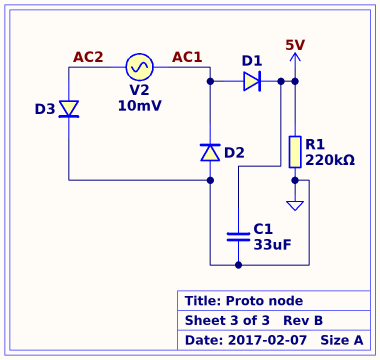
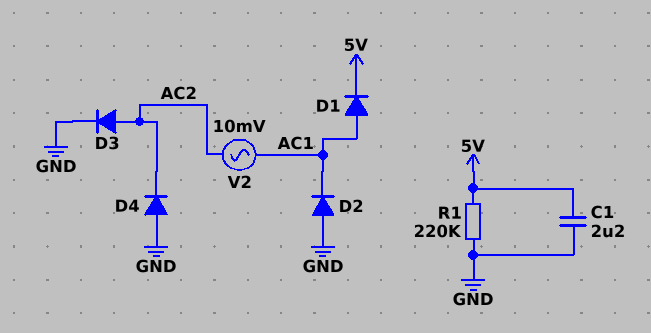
C1: 33uF (5V, GND) -> 2.2uF (5V, GND)
D4: none -> diode (A GND, K AC2)

